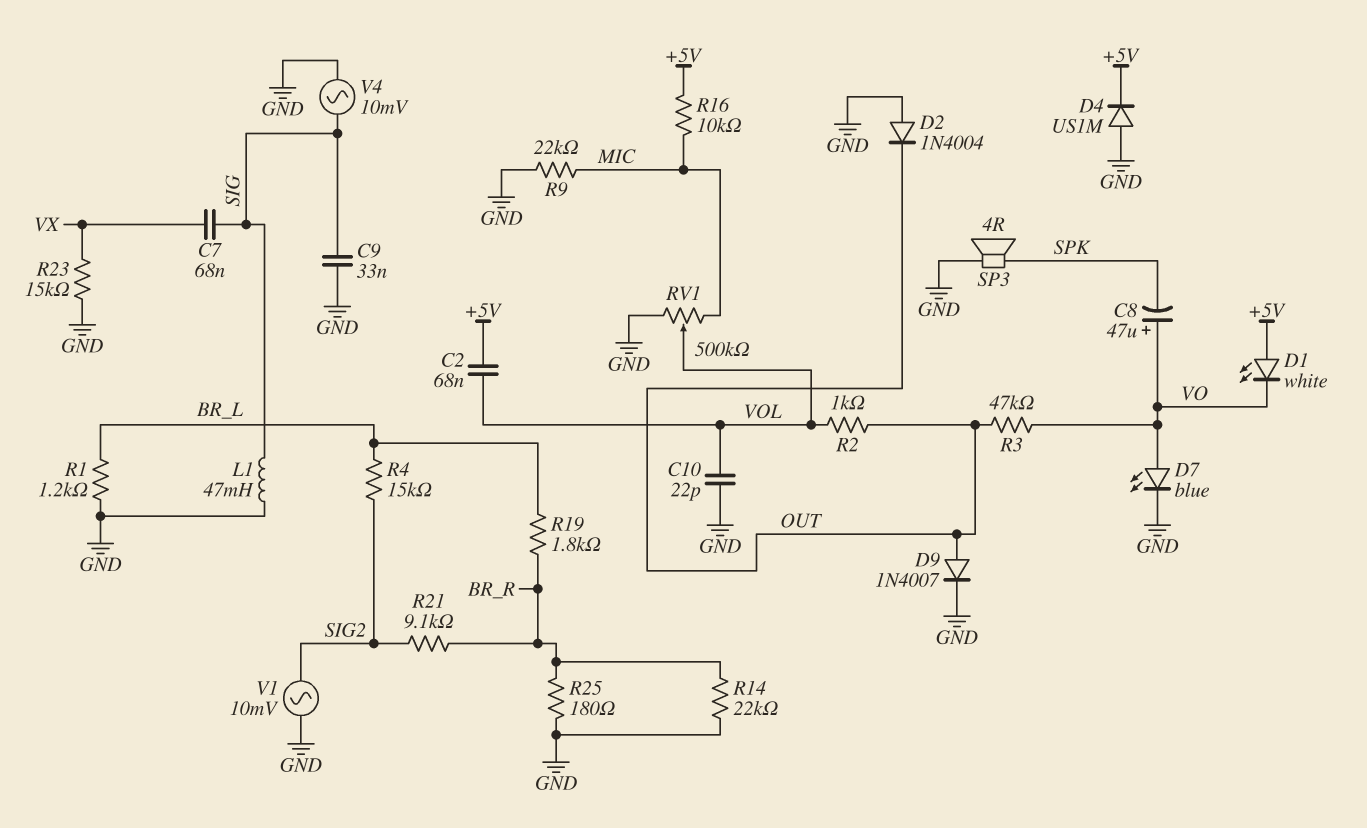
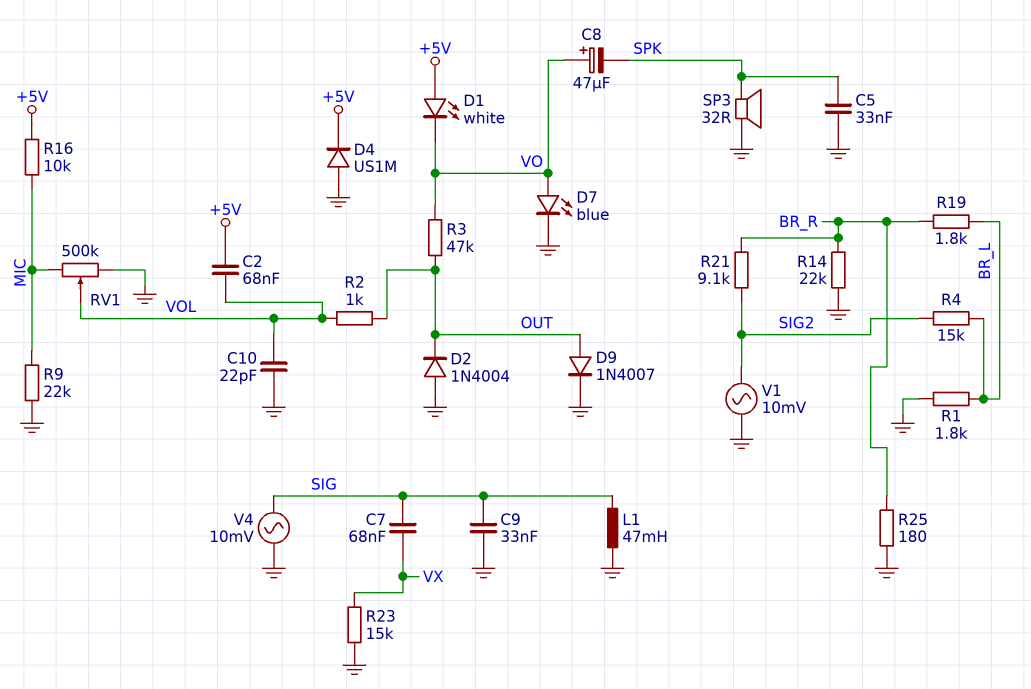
C5: none -> 33nF (GND, SPK)
R1: 1.2k (BR_L, GND) -> 1.8k (BR_L, GND)
SP3: speaker 4R (GND, SPK) -> speaker 32R (GND, SPK)

